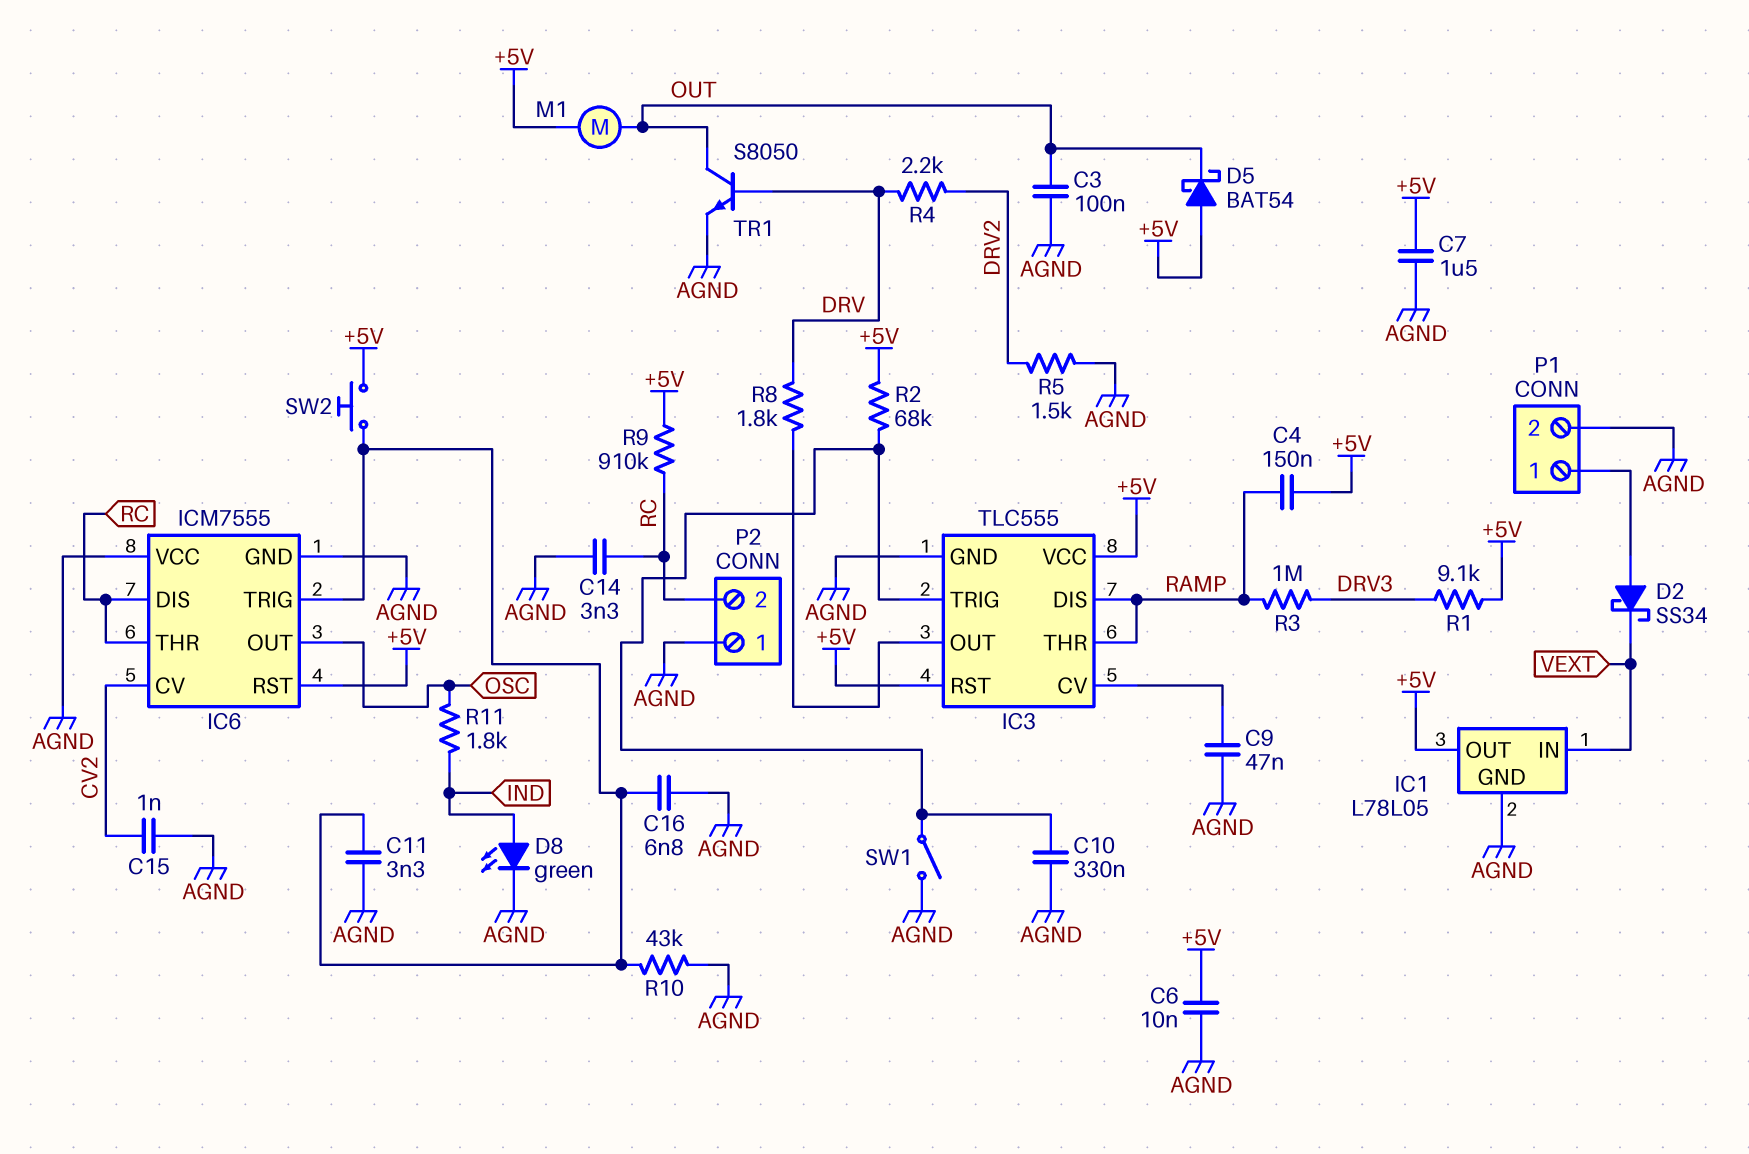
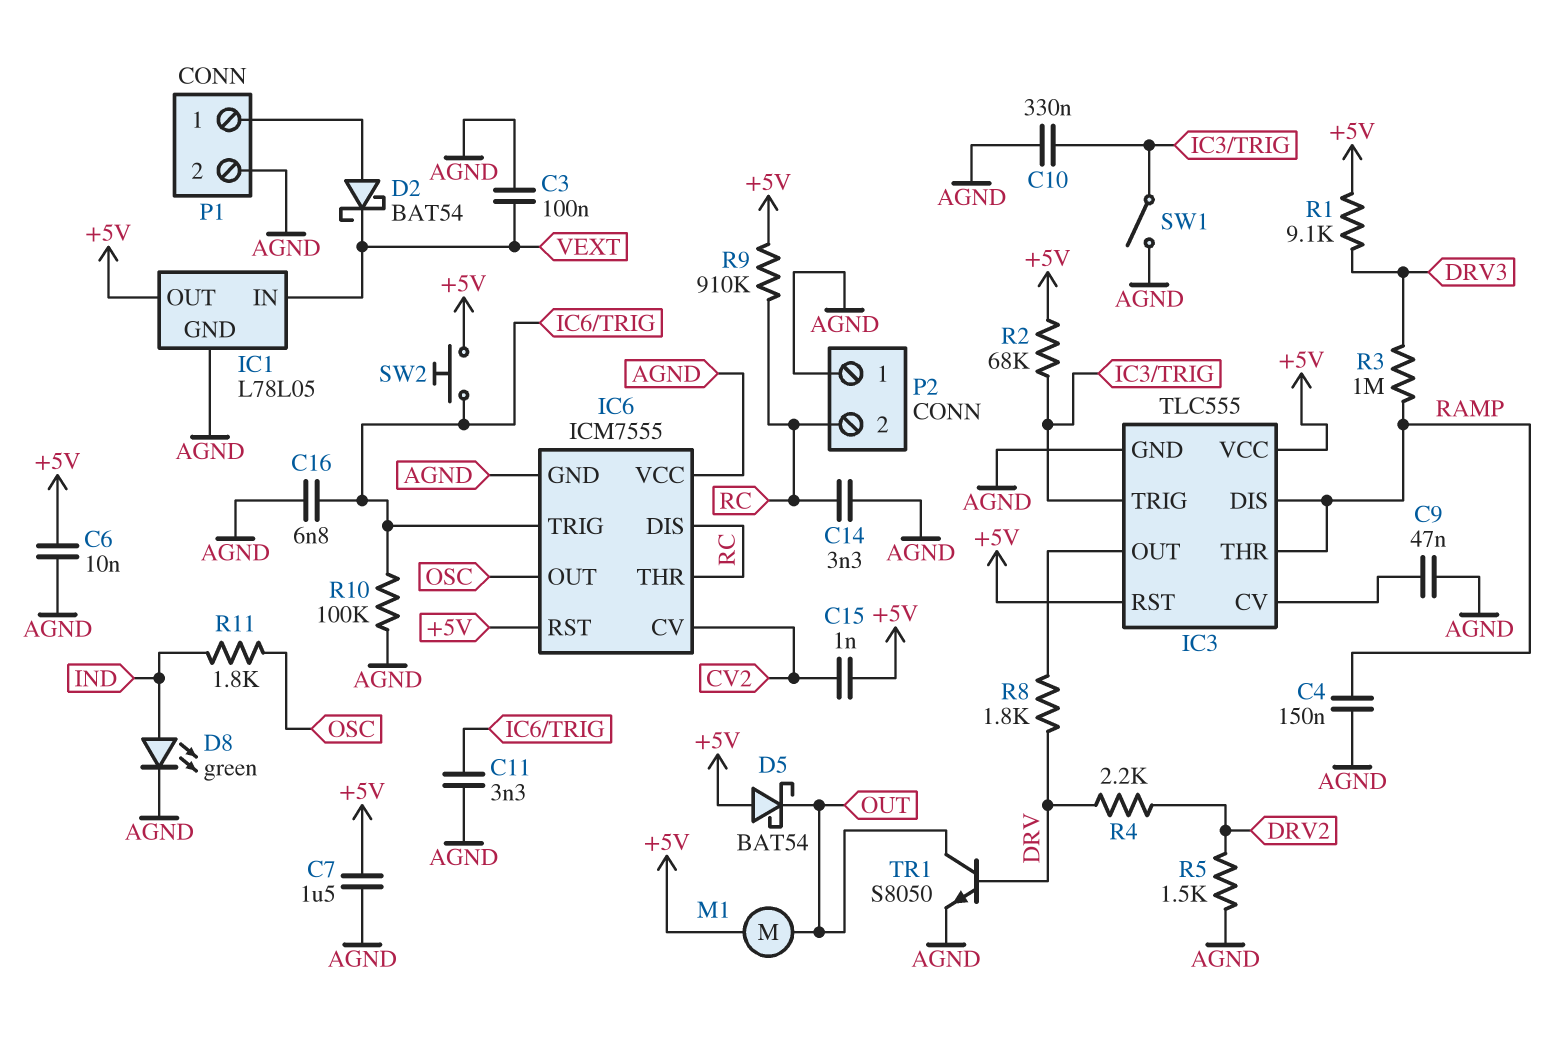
C3: 100nF (AGND, OUT) -> 100nF (AGND, VEXT)
C4: 150nF (+5V, RAMP) -> 150nF (AGND, RAMP)
C15: 1nF (AGND, CV2) -> 1nF (+5V, CV2)
D2: schottky SS34 (A P1/1, K VEXT) -> schottky BAT54 (A P1/1, K VEXT)
R10: 43k (AGND, IC6/TRIG) -> 100k (AGND, IC6/TRIG)

